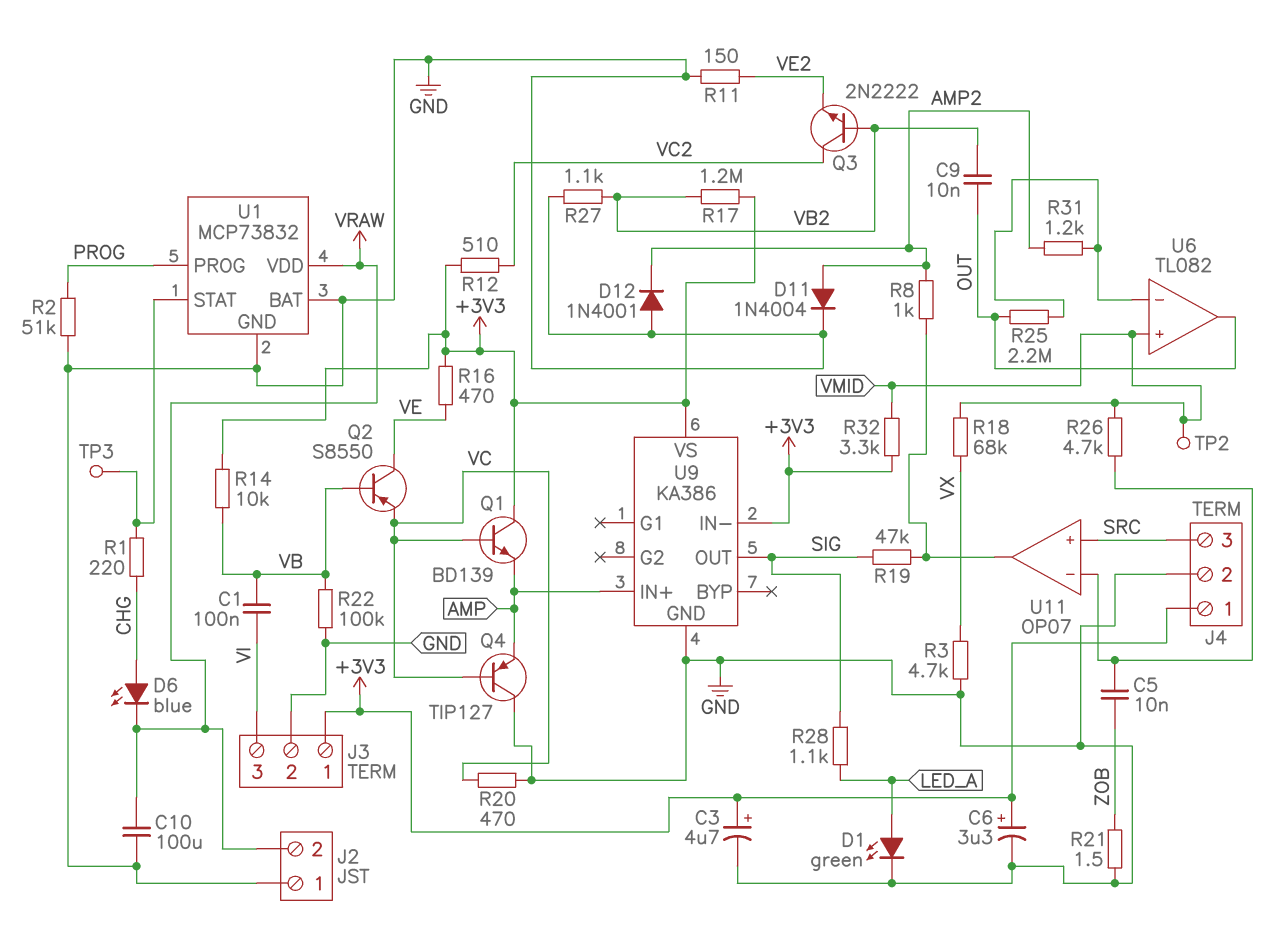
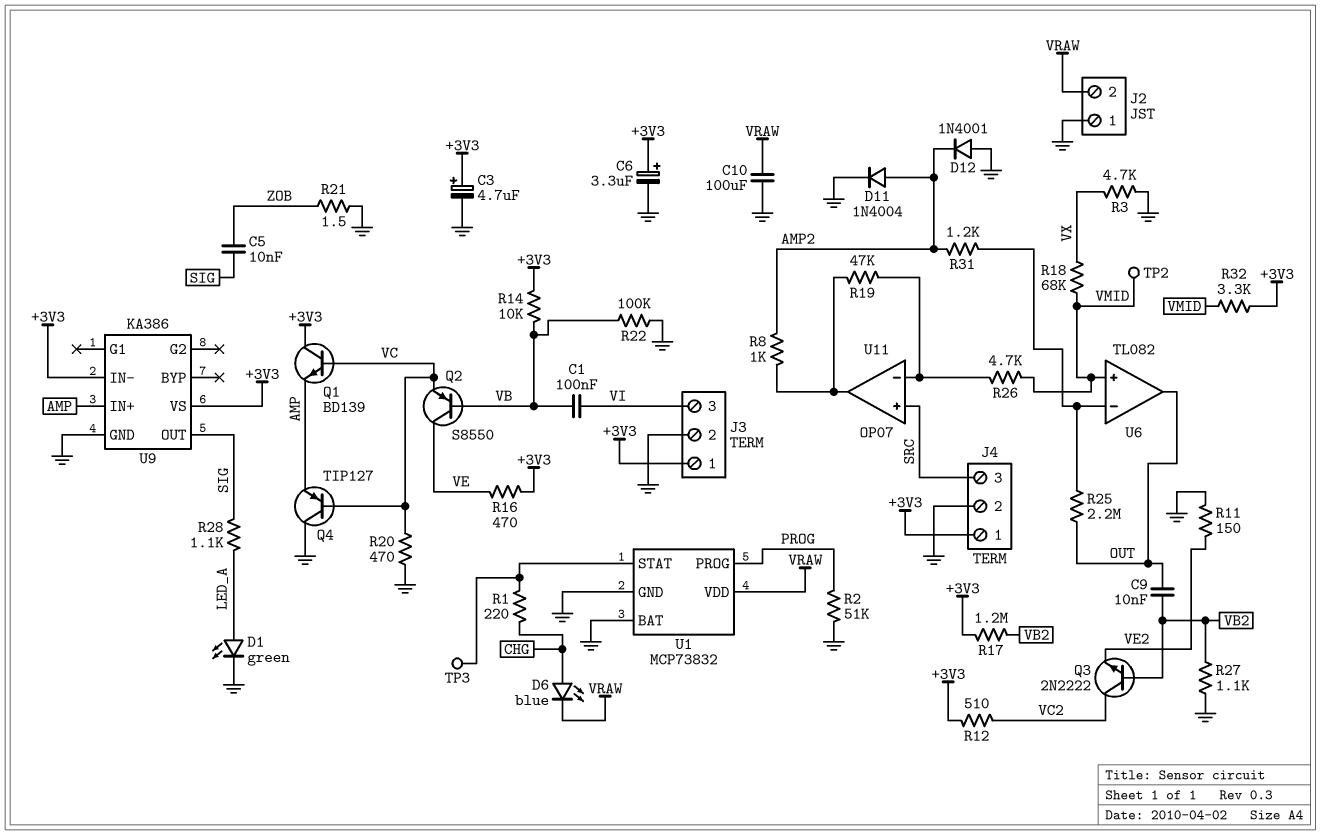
C5: 10nF (U11/in-, ZOB) -> 10nF (SIG, ZOB)
R19: 47k (SIG, U11/out) -> 47k (U11/in-, U11/out)

